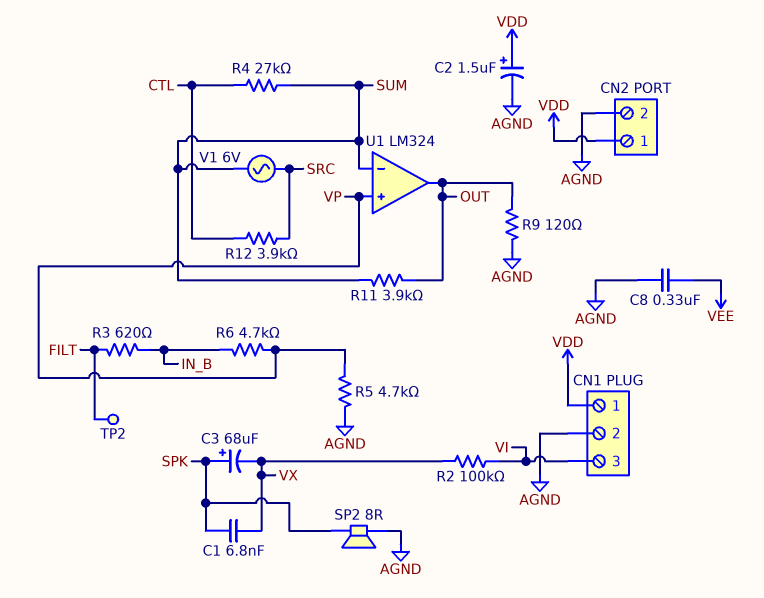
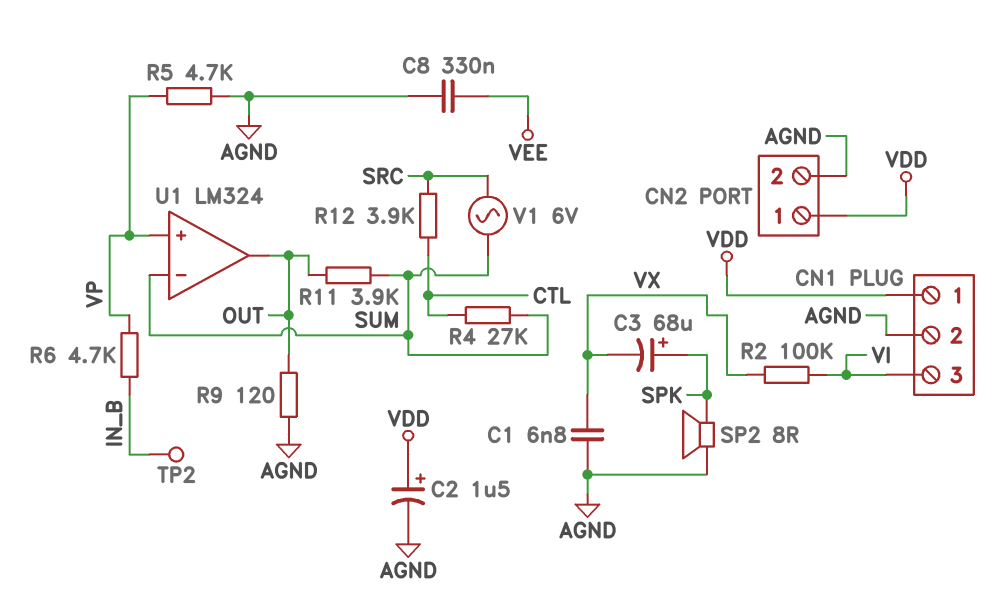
C1: 6.8nF (SPK, VX) -> 6.8nF (AGND, VX)
R3: 620 (FILT, IN_B) -> none
TP2: test point (FILT) -> test point (IN_B)

